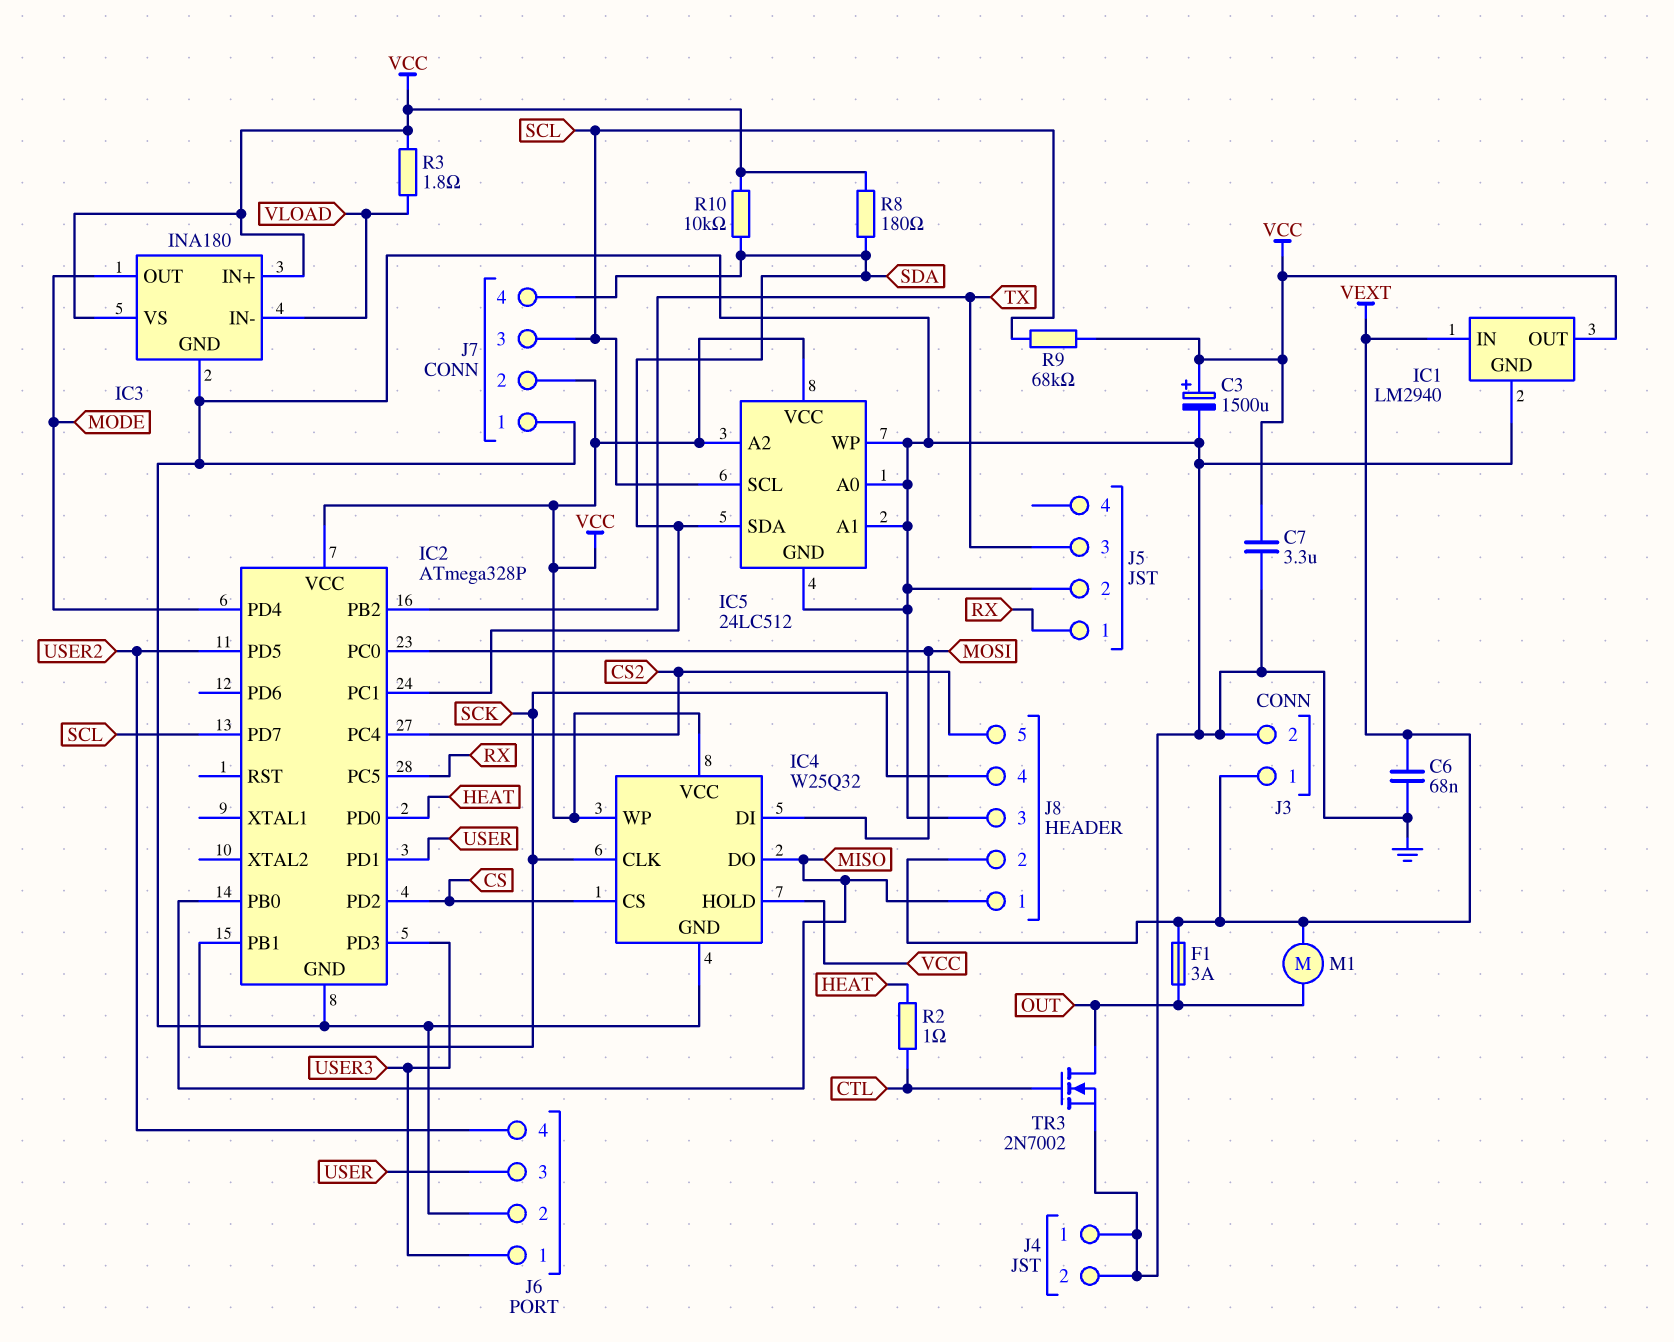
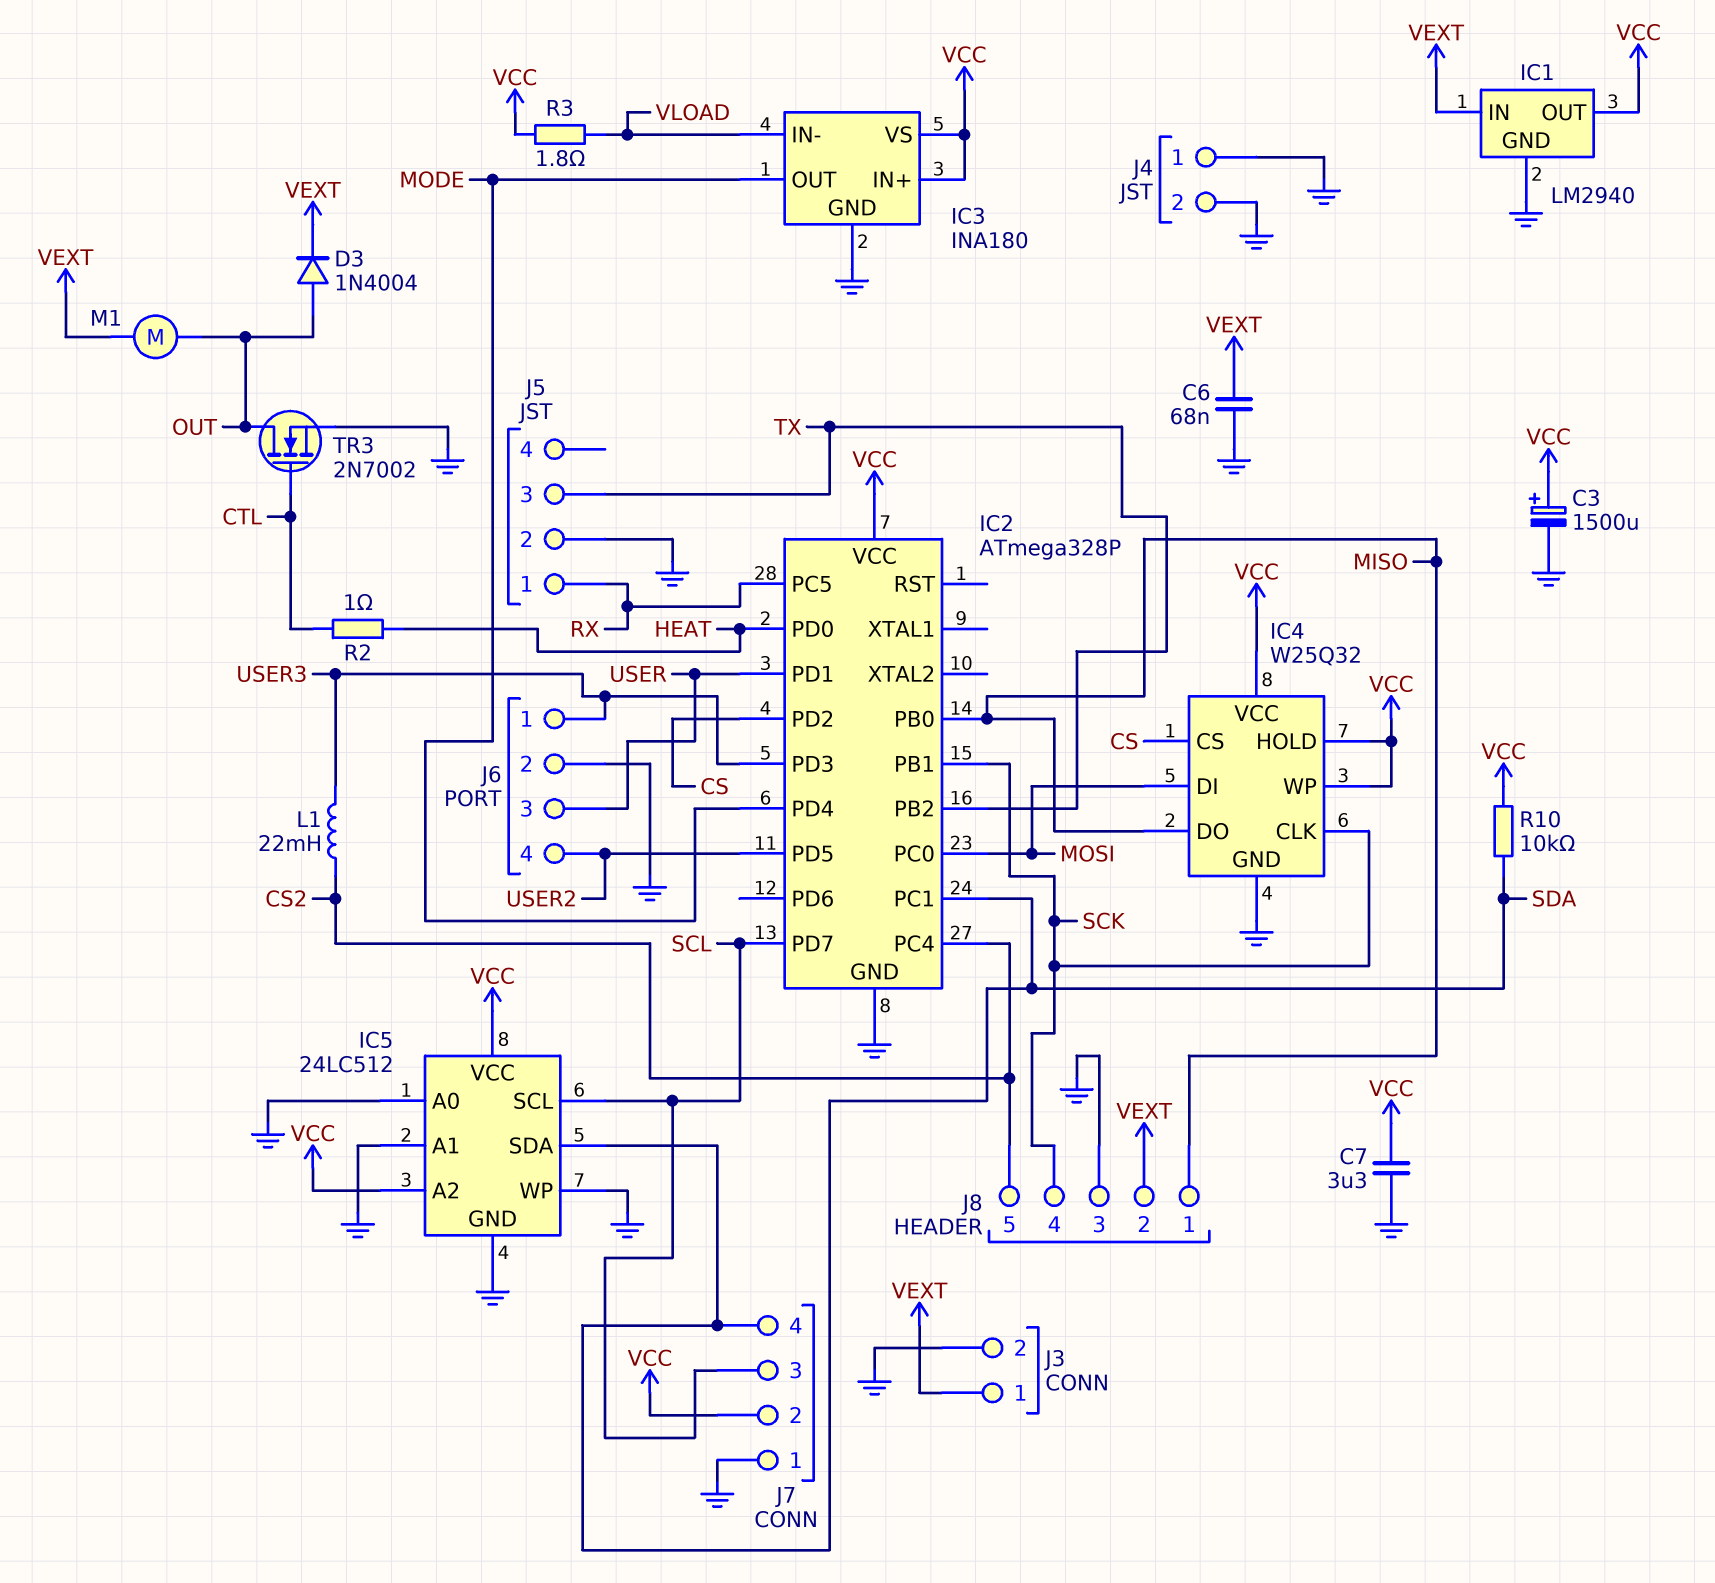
D3: none -> diode 1N4004 (A OUT, K VEXT)
F1: 3A (OUT, VEXT) -> none
L1: none -> 22mH (CS2, USER3)
R8: 180 (SDA, VCC) -> none
R9: 68k (SCL, VCC) -> none

